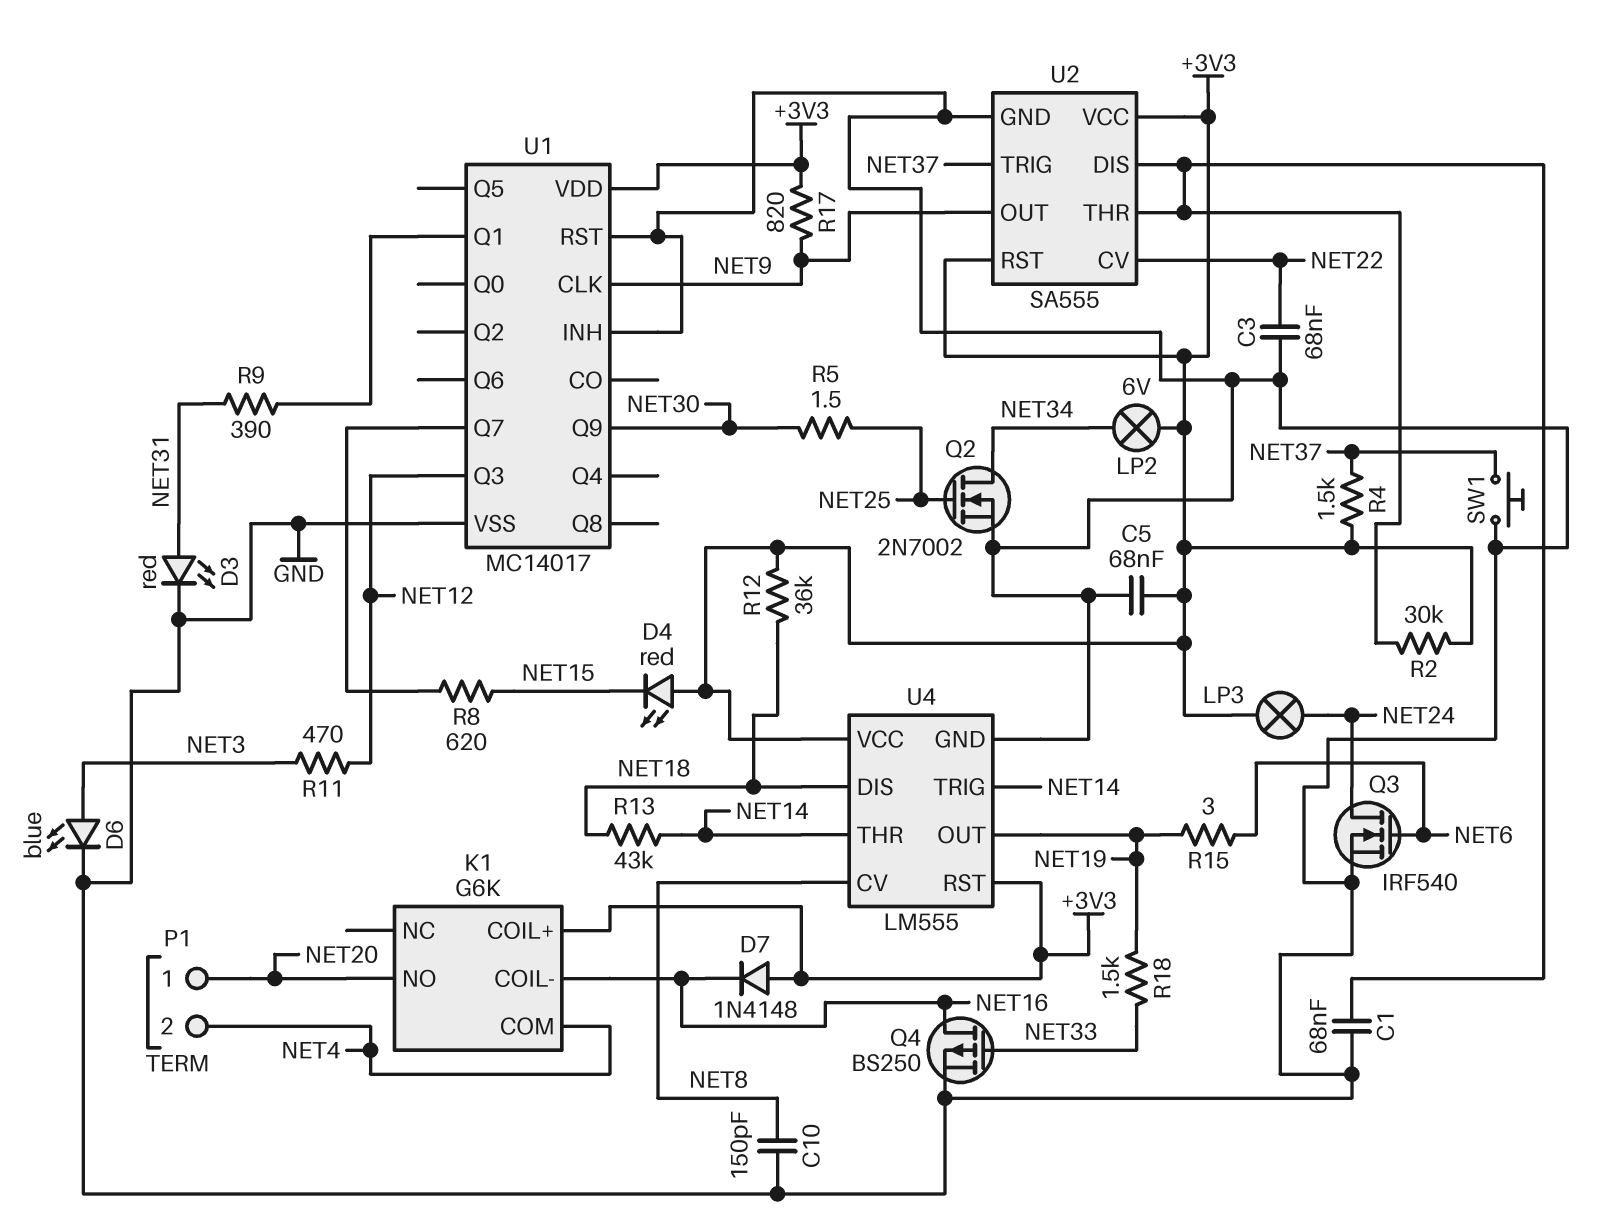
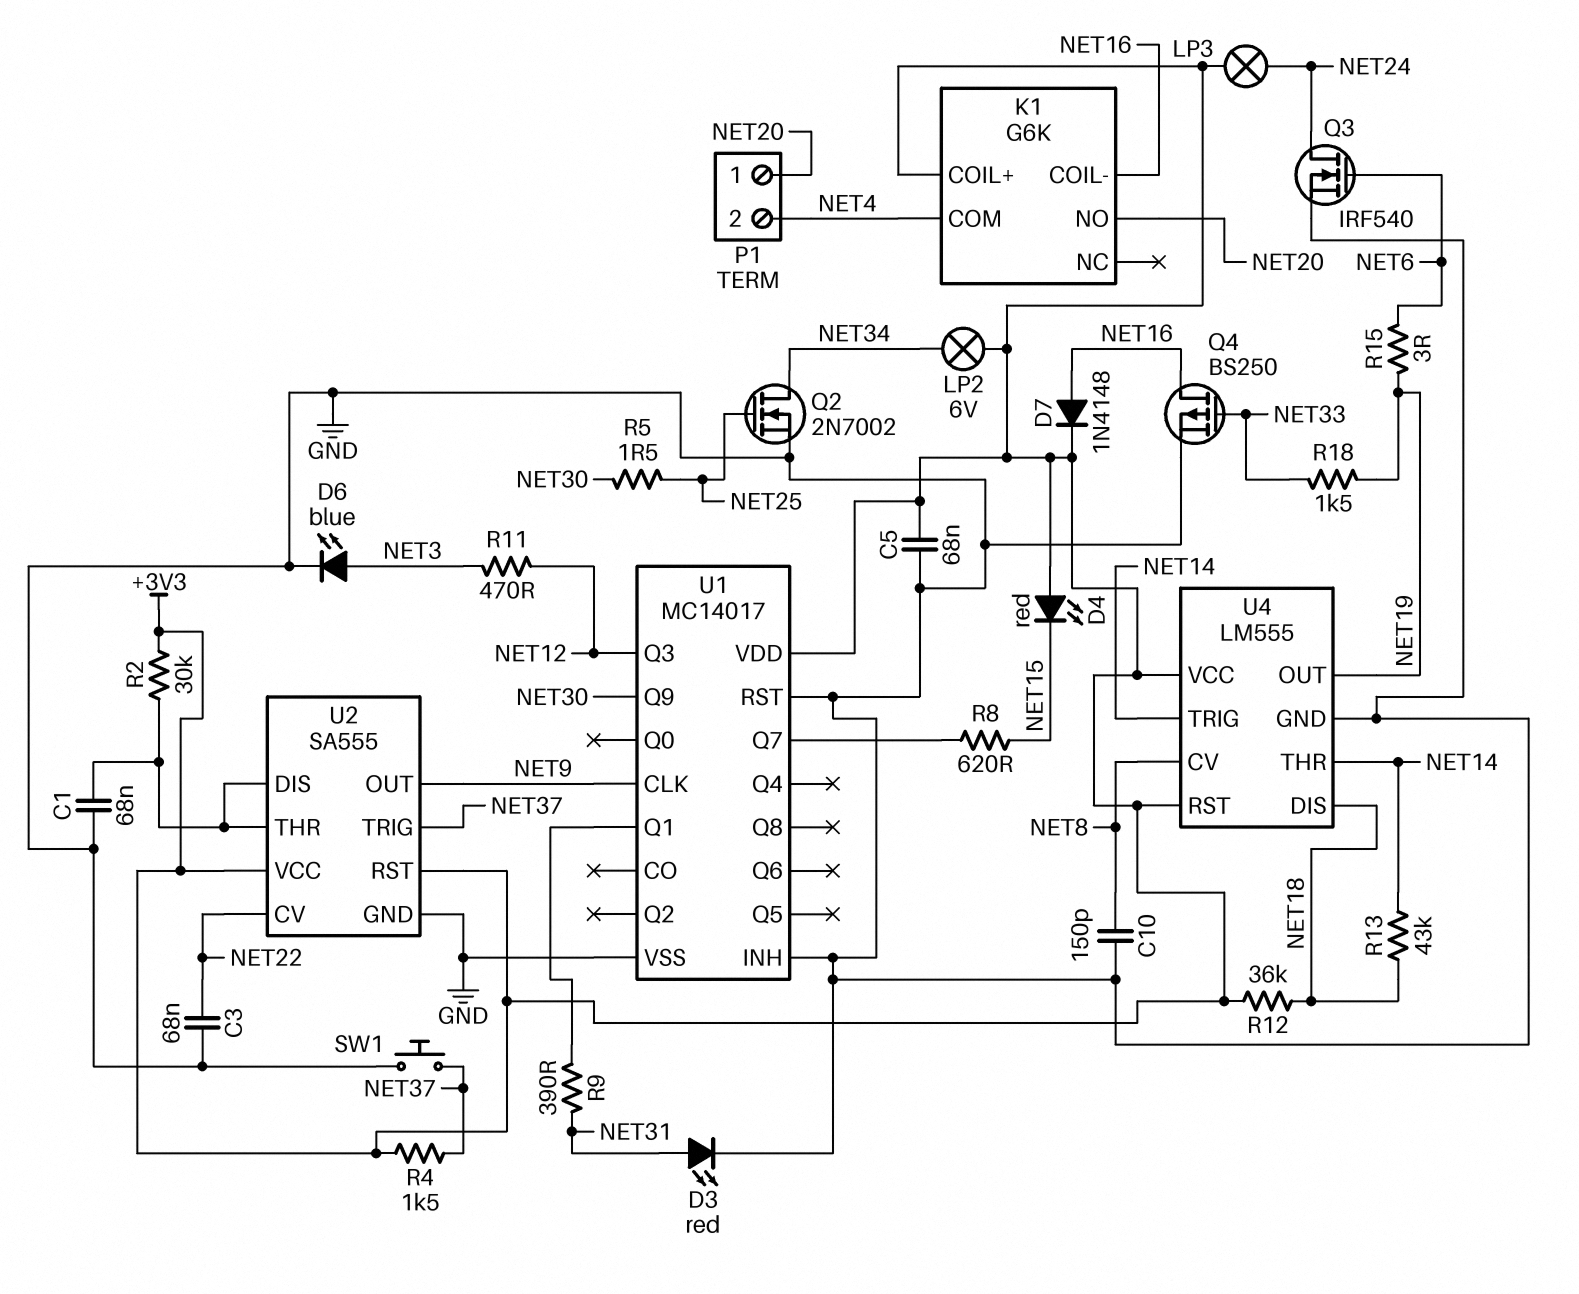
D7: diode 1N4148 (A +3V3, K NET16) -> diode 1N4148 (A NET16, K +3V3)
R17: 820 (+3V3, NET9) -> none

